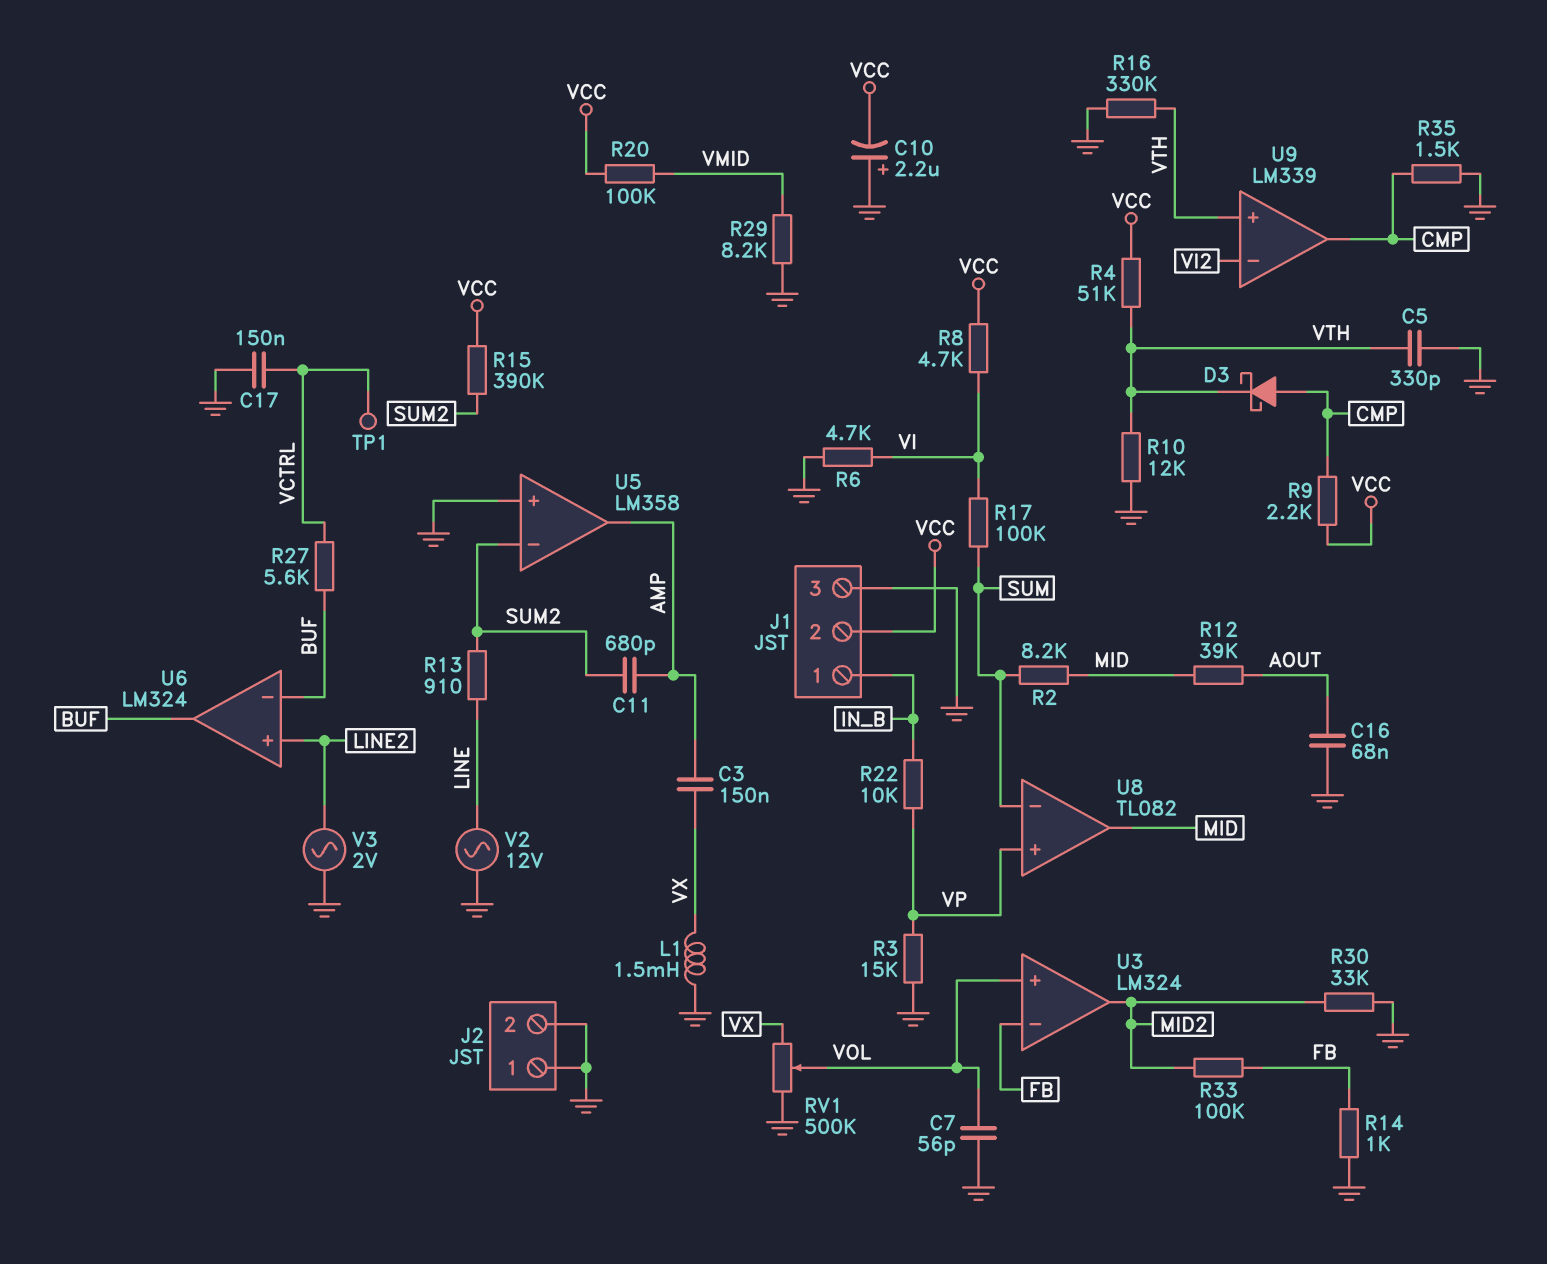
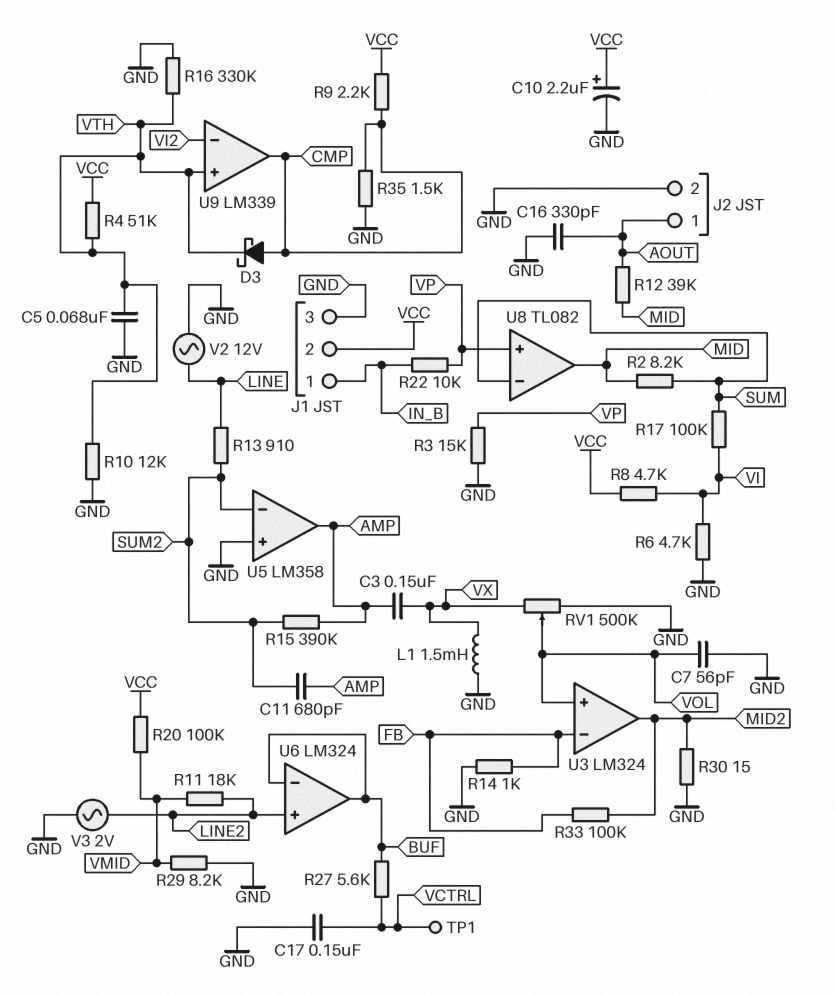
C5: 330pF (GND, VTH) -> 68nF (GND, VTH)
C10: 2.2uF (plus GND, minus VCC) -> 2.2uF (plus VCC, minus GND)
C16: 68nF (AOUT, GND) -> 330pF (AOUT, GND)
J2 pin 1: GND -> AOUT
R11: none -> 18k (LINE2, VMID)
R15: 390k (SUM2, VCC) -> 390k (AMP, SUM2)
R30: 33k (GND, MID2) -> 15 (GND, MID2)

